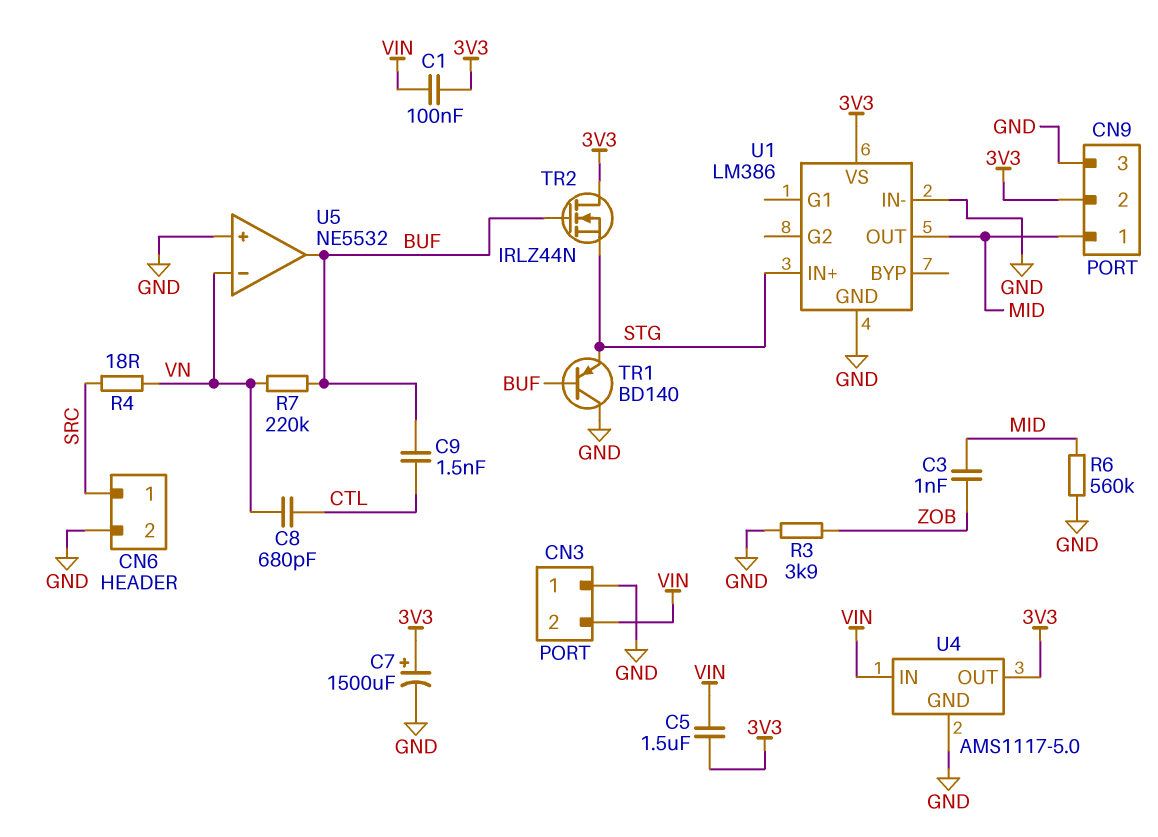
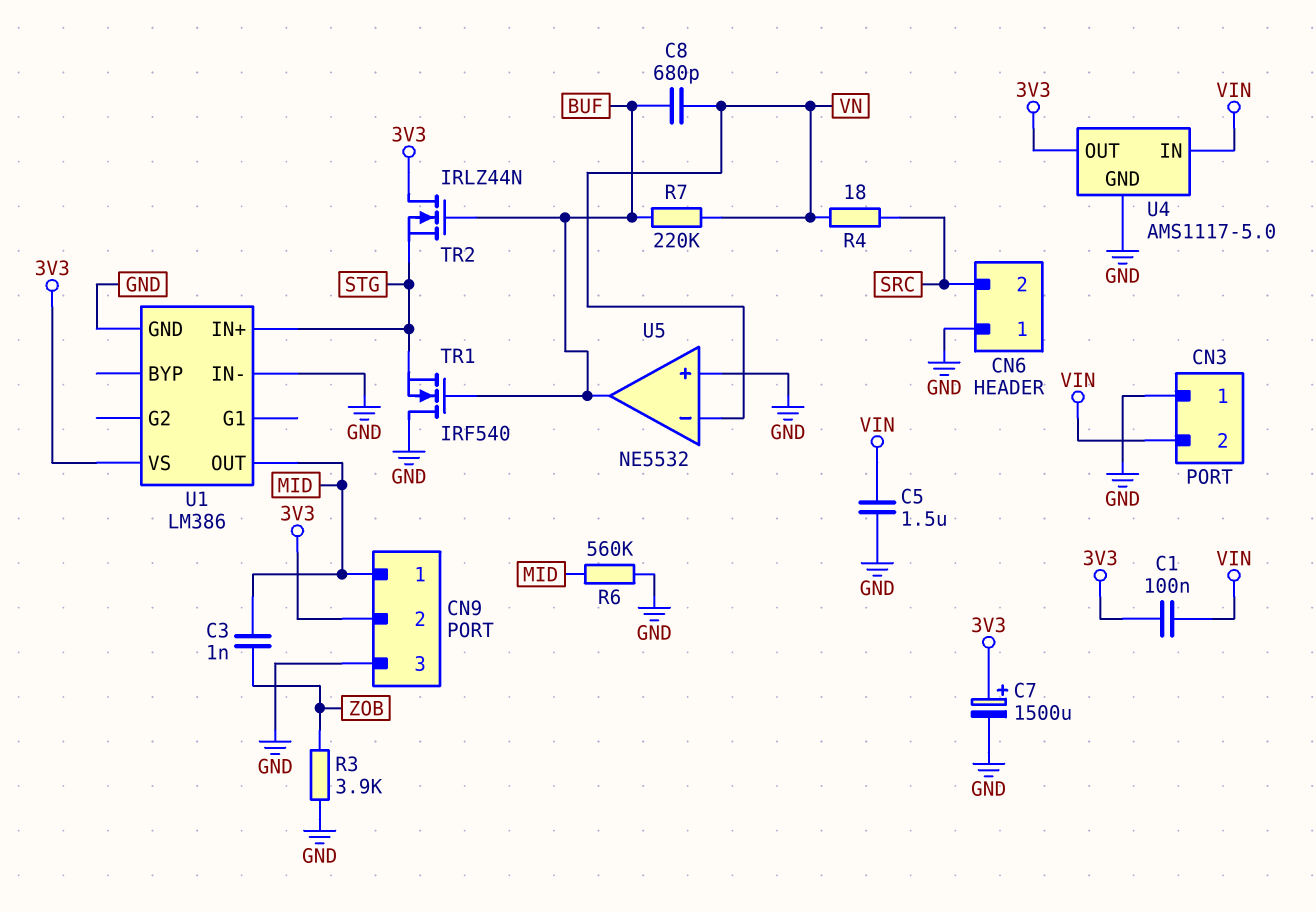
C5: 1.5uF (3V3, VIN) -> 1.5uF (GND, VIN)
C8: 680pF (CTL, VN) -> 680pF (BUF, VN)
C9: 1.5nF (BUF, CTL) -> none
CN6 pin 1: SRC -> GND
CN6 pin 2: GND -> SRC
TR1: PNP BD140 (B BUF, C GND, E STG) -> NMOS IRF540 (G BUF, D GND, S STG)

